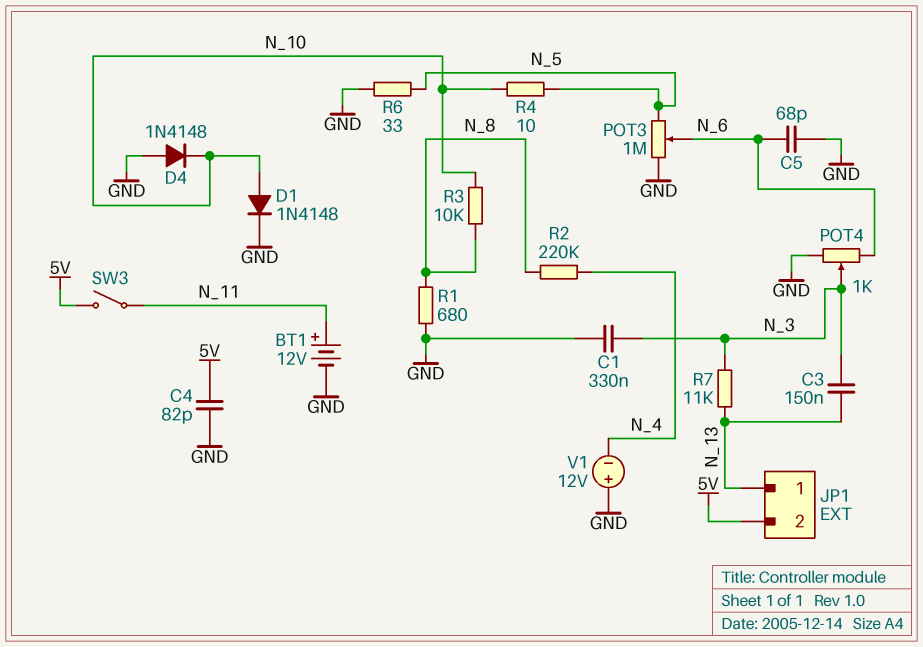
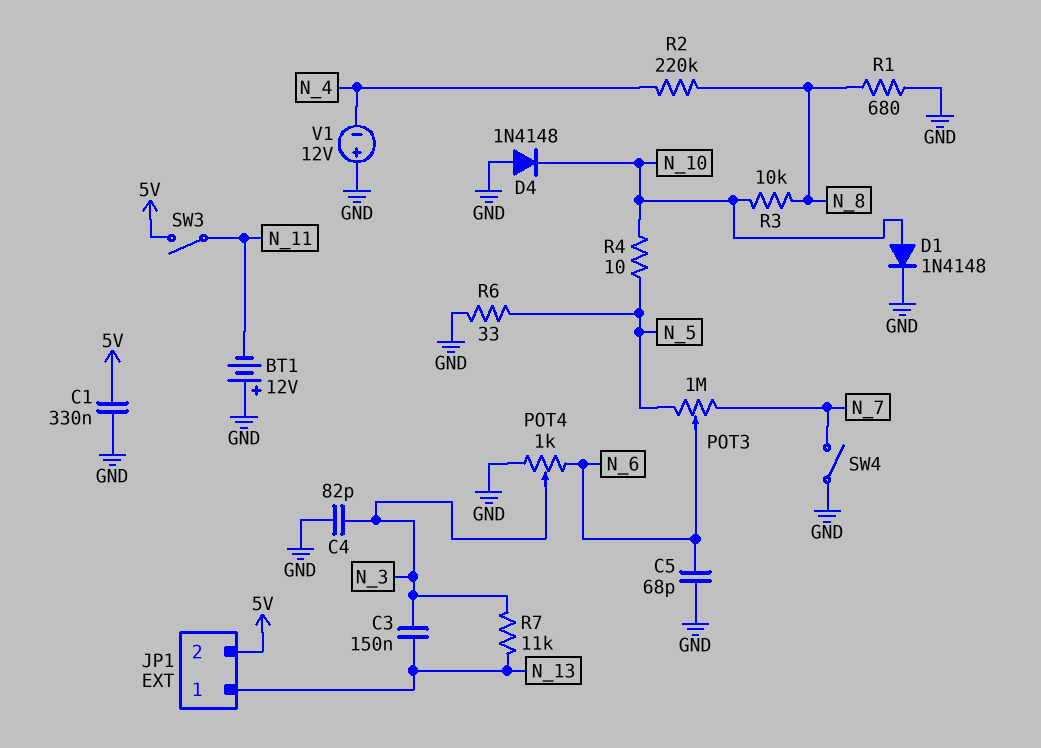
BT1: 12V (plus N_11, minus GND) -> 12V (plus GND, minus N_11)
C1: 330nF (GND, N_3) -> 330nF (5V, GND)
C4: 82pF (5V, GND) -> 82pF (GND, N_3)
POT3: 1M (GND, N_5, wiper N_6) -> 1M (N_5, N_7, wiper N_6)
SW4: none -> switch (GND, N_7)

